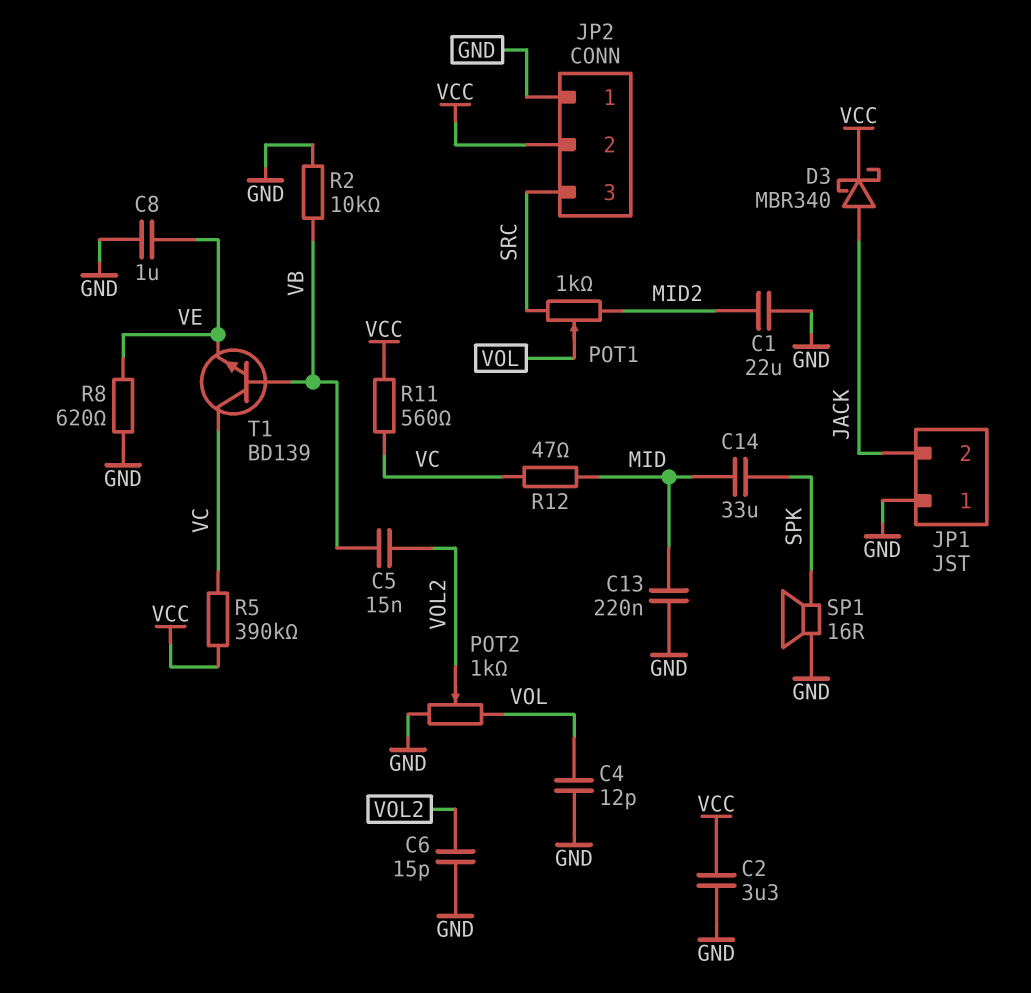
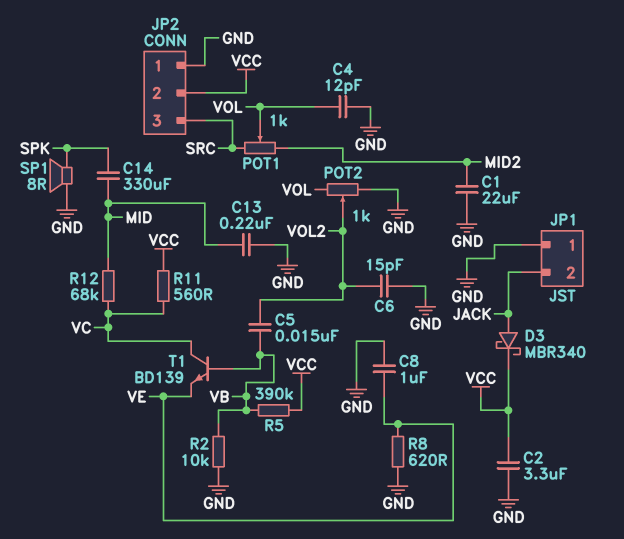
C14: 33uF (MID, SPK) -> 330uF (MID, SPK)
R5: 390k (VC, VCC) -> 390k (VB, VCC)
R12: 47 (MID, VC) -> 68k (MID, VC)
SP1: speaker 16R (GND, SPK) -> speaker 8R (GND, SPK)

